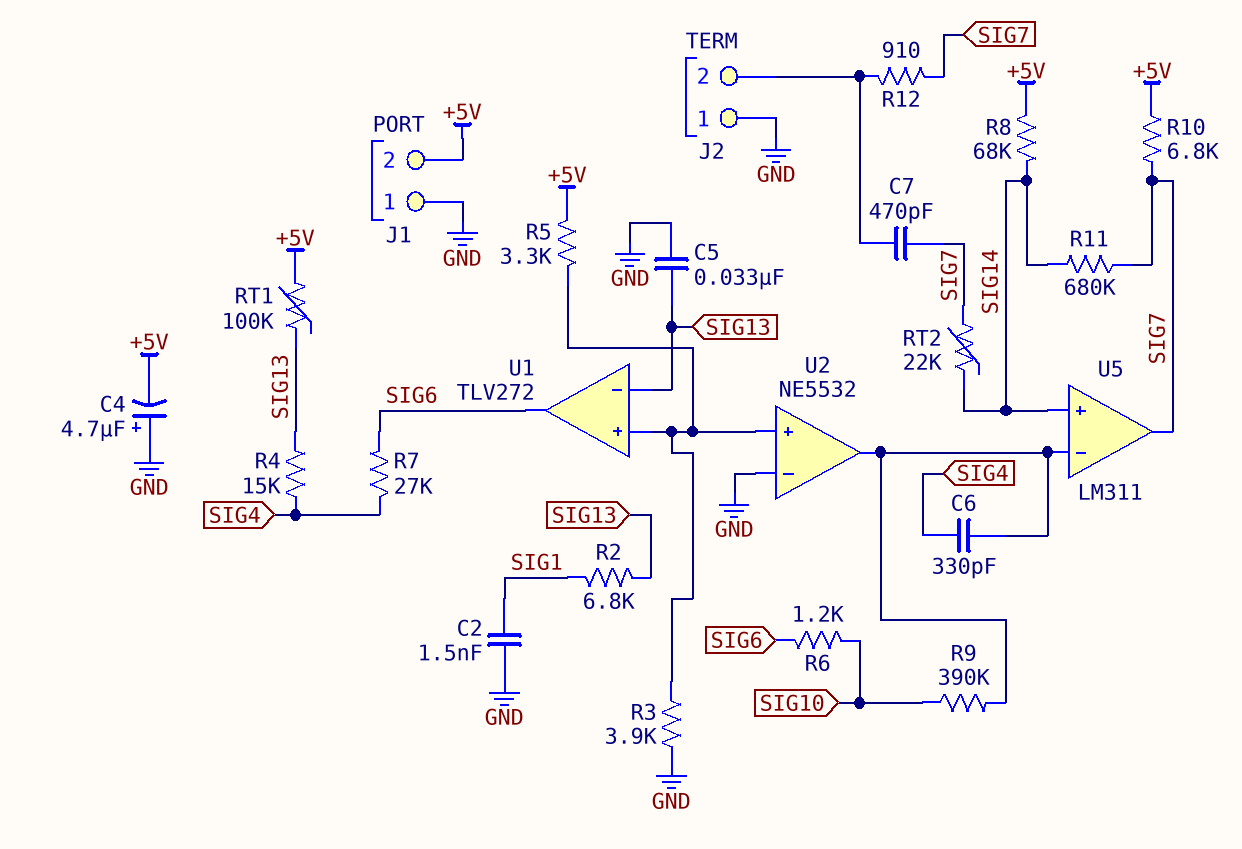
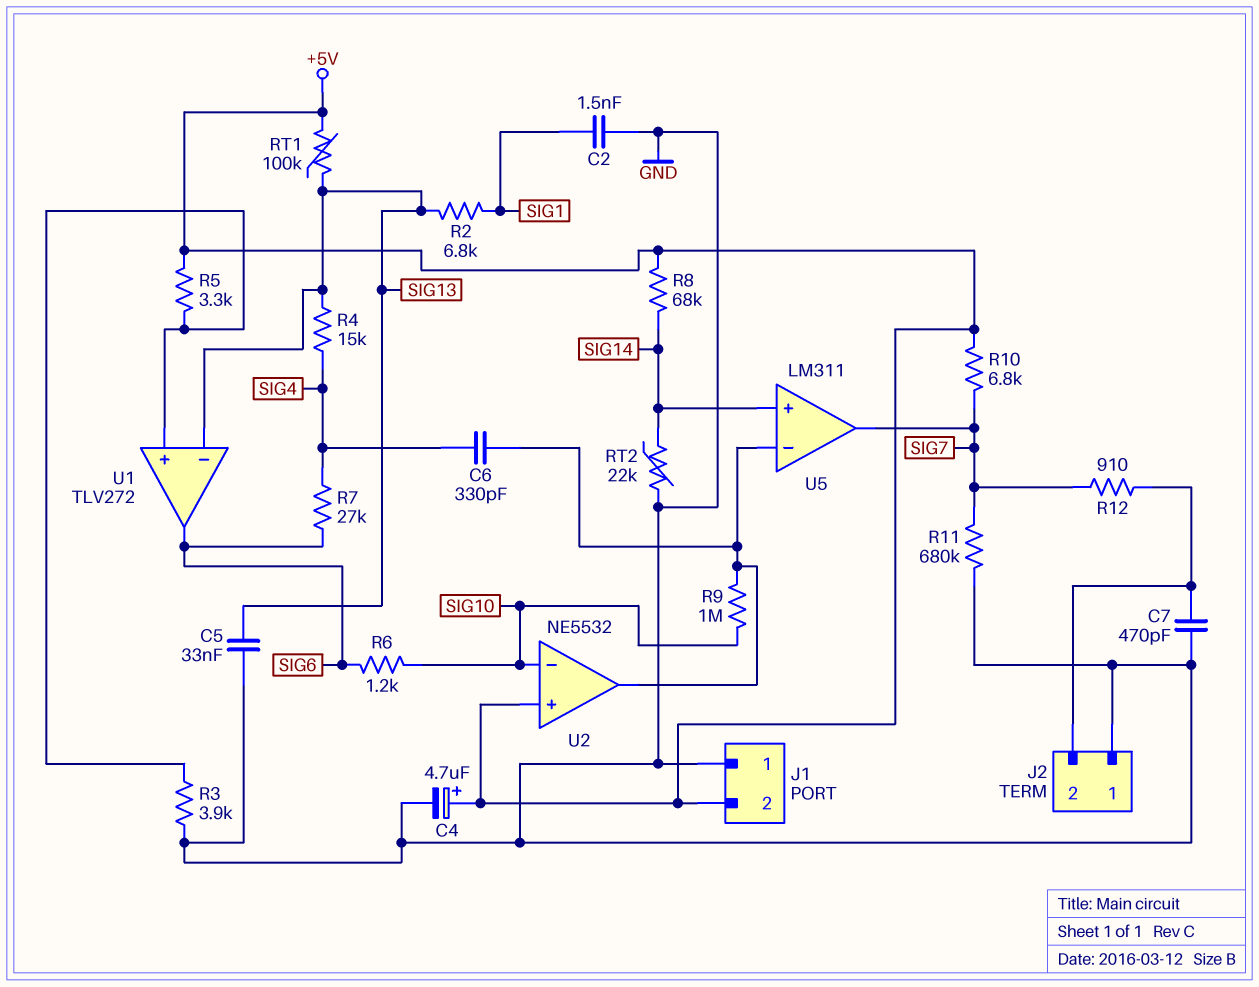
C4: 4.7uF (plus GND, minus +5V) -> 4.7uF (plus +5V, minus GND)
C7: 470pF (J2/2, SIG7) -> 470pF (GND, J2/2)
R9: 390k (SIG10, U2/out) -> 1M (SIG10, U2/out)
R11: 680k (SIG7, SIG14) -> 680k (GND, SIG7)
RT2: 22k (SIG7, SIG14) -> 22k (GND, SIG14)
U2 pin in+: U1/in+ -> +5V
U2 pin in-: GND -> SIG10

